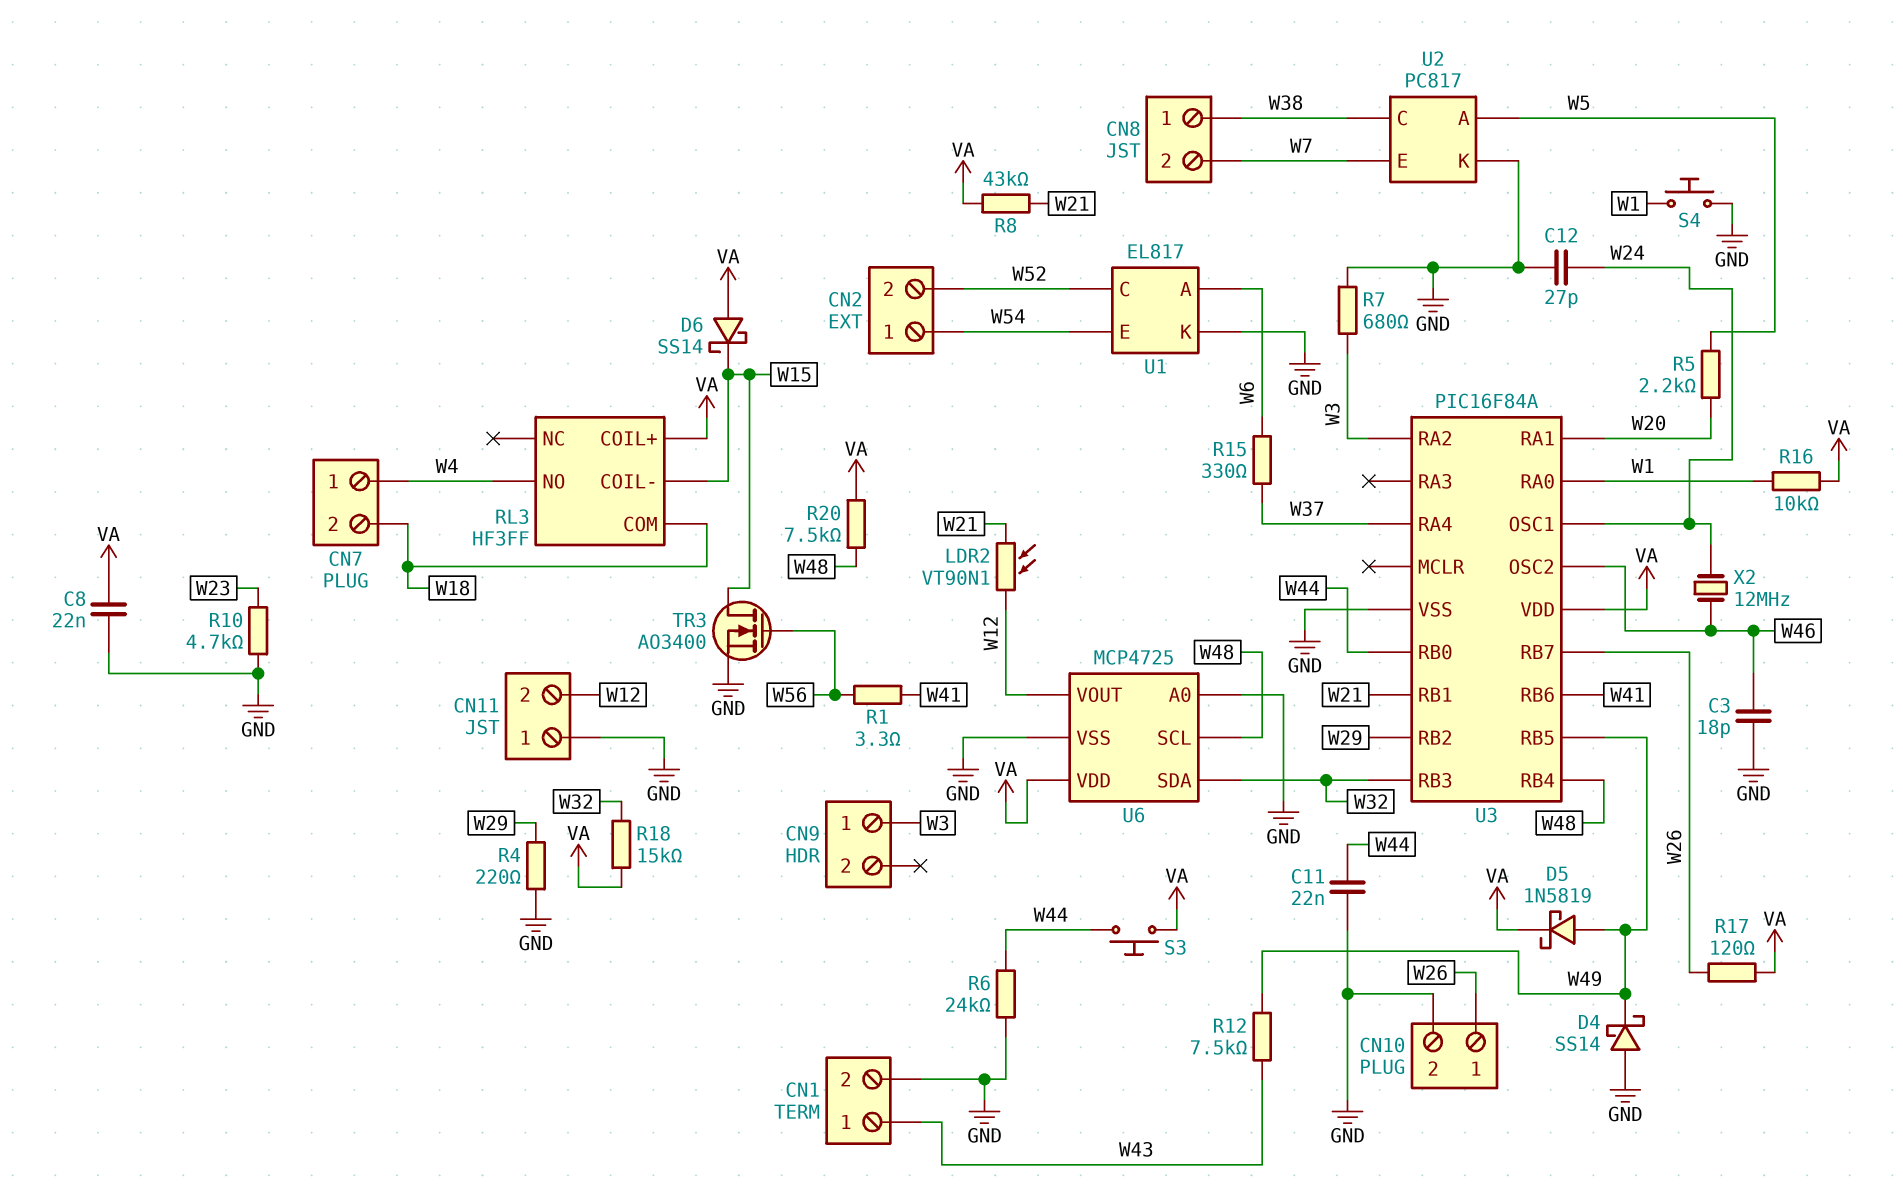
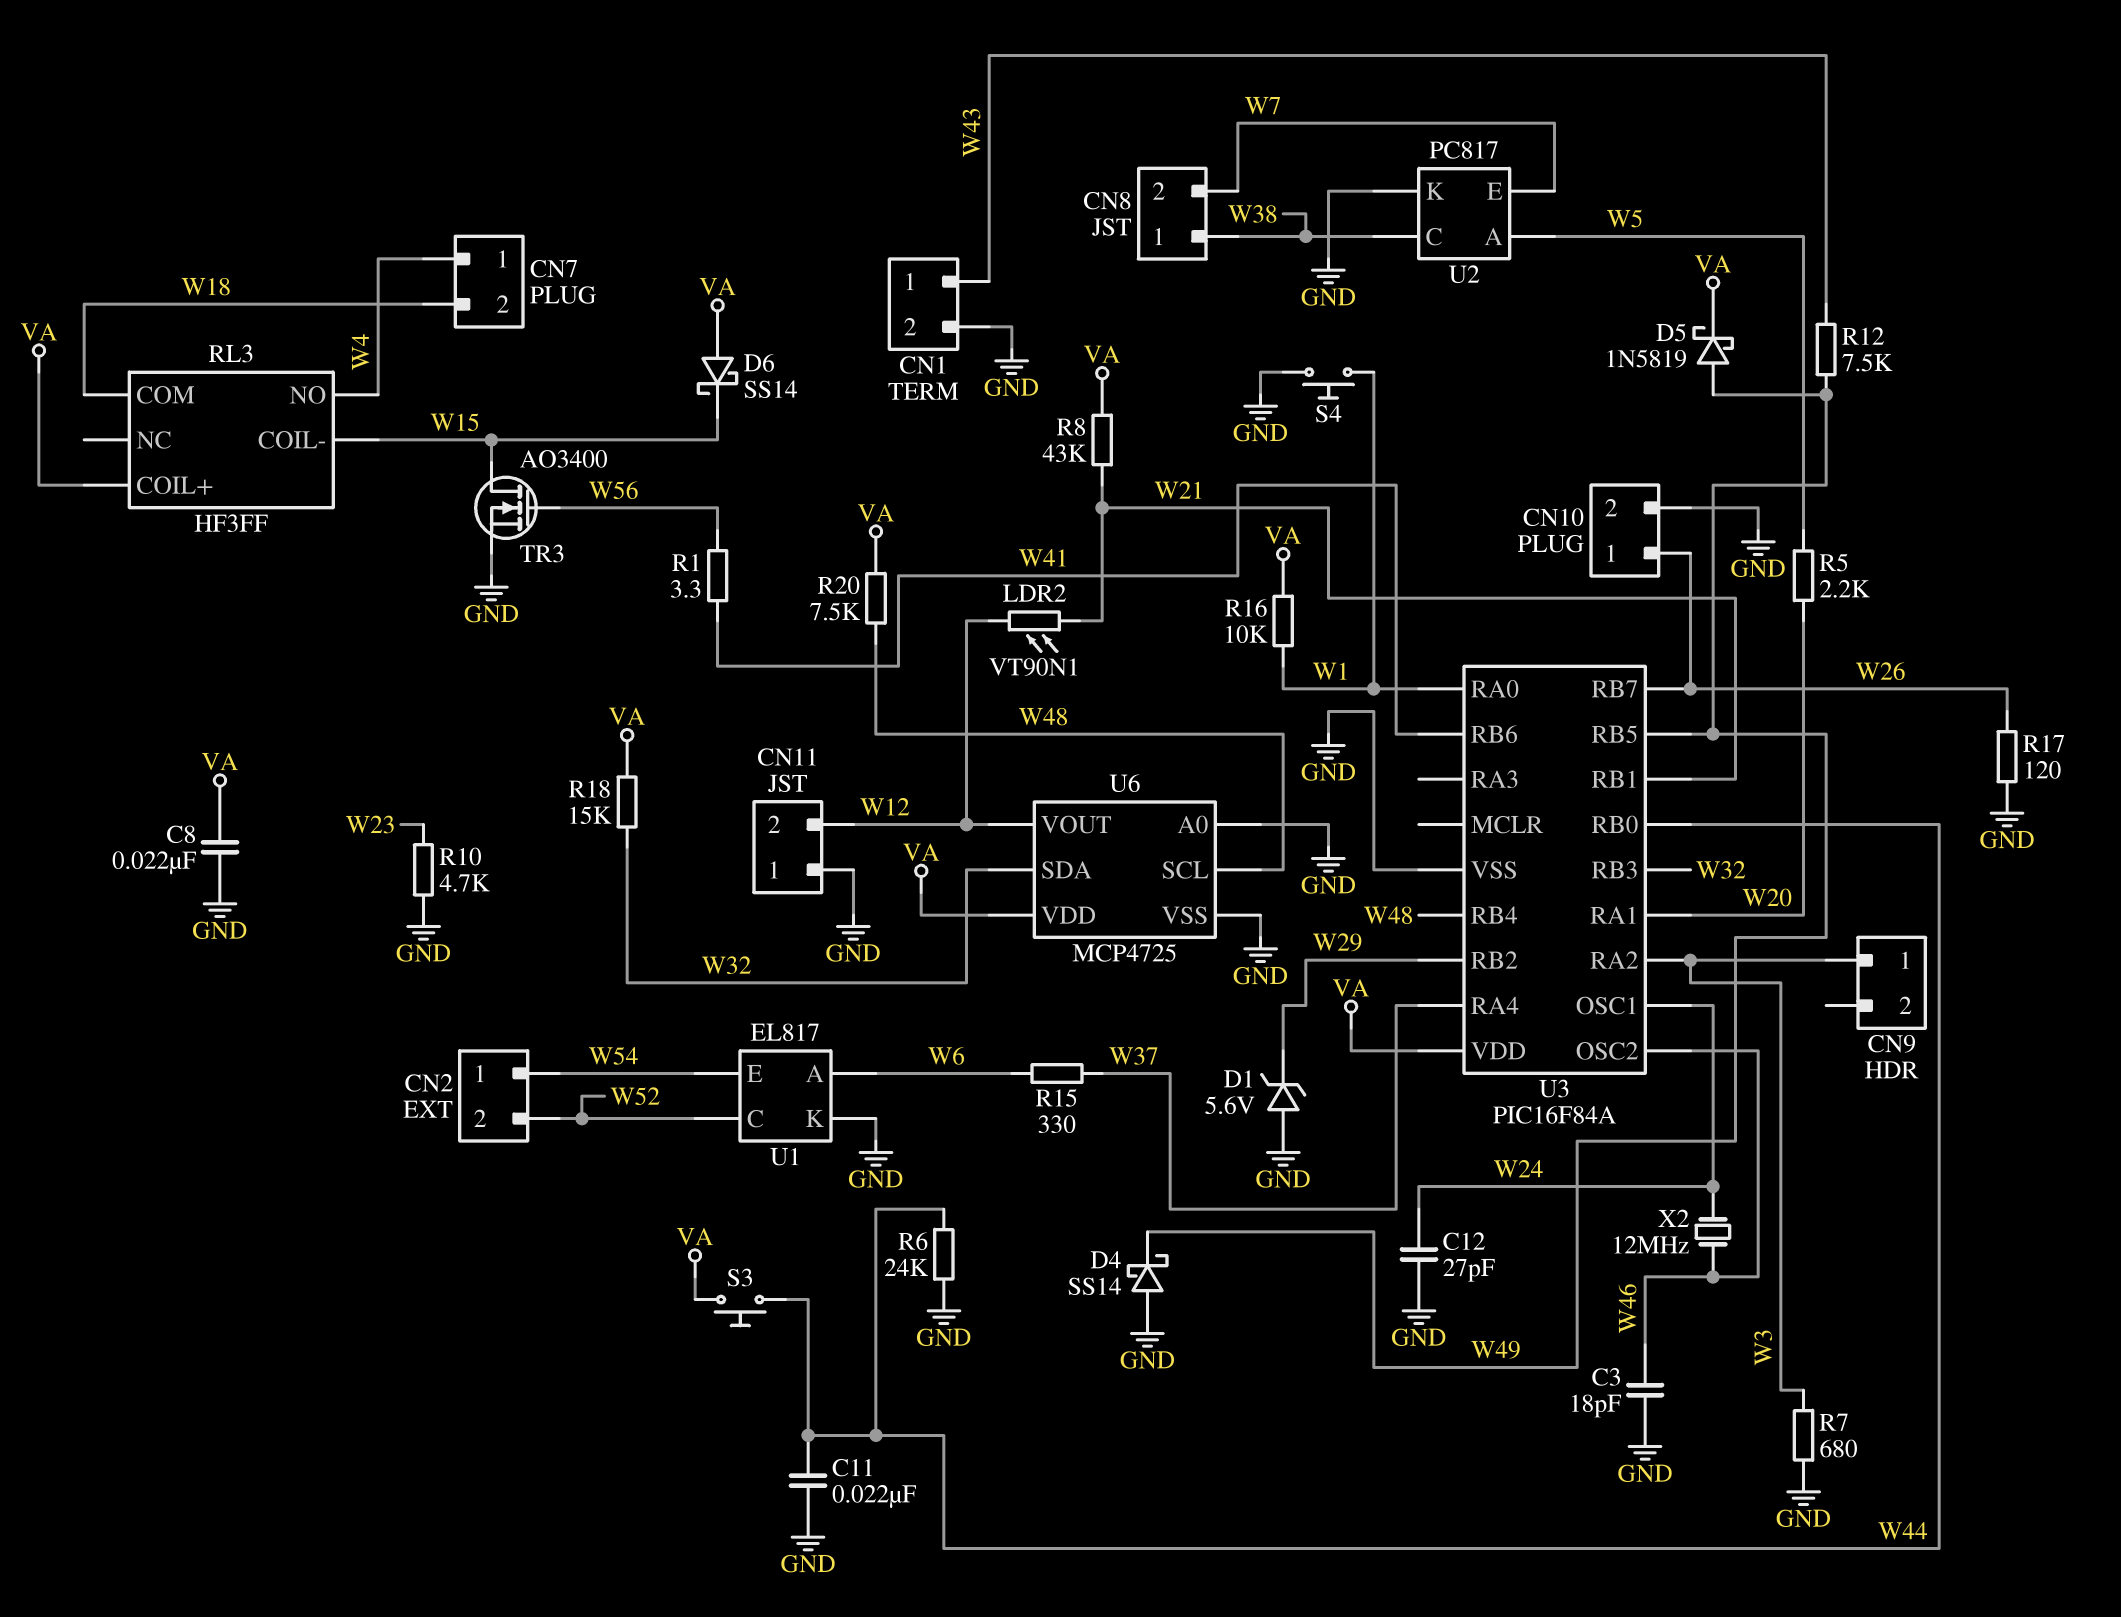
D1: none -> zener 5.6V (A GND, K W29)
R4: 220 (GND, W29) -> none
R17: 120 (VA, W26) -> 120 (GND, W26)

